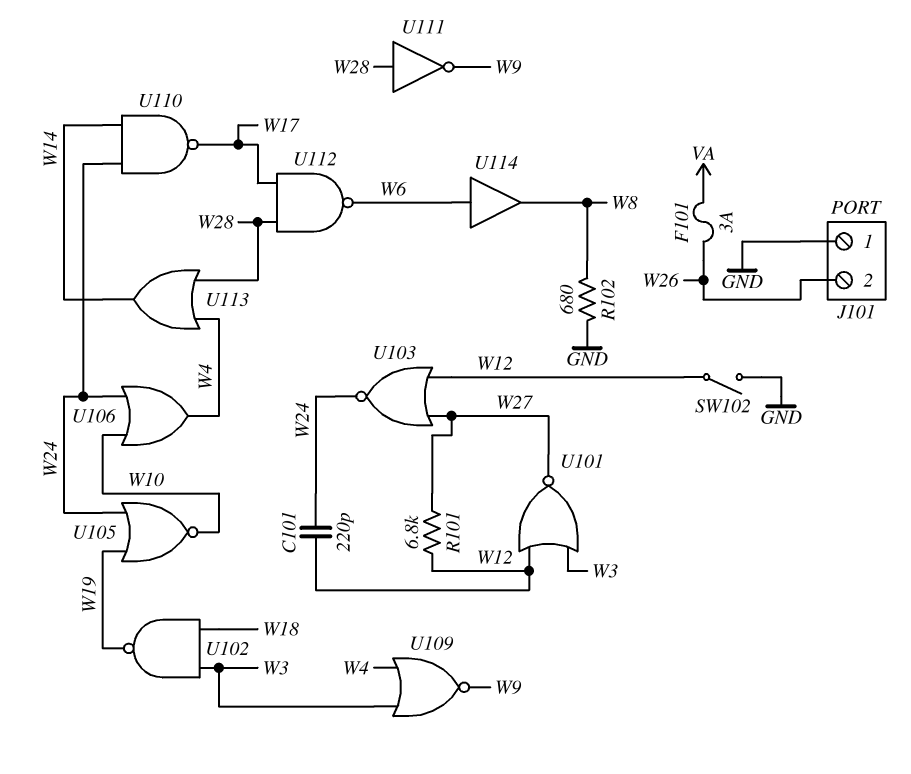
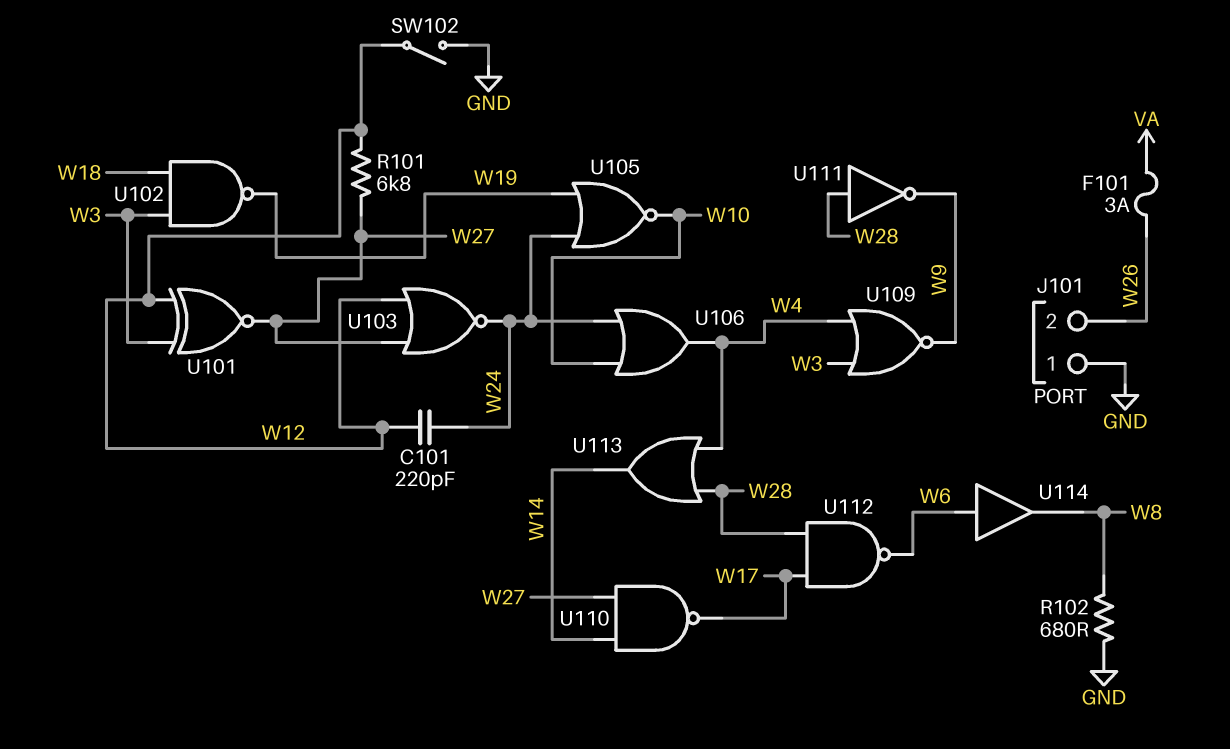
U101: NOR (in W3, in W12, out W27) -> XNOR (in W3, in W12, out W27)
U110: NAND (in W14, in W24, out W17) -> NAND (in W14, in W27, out W17)

